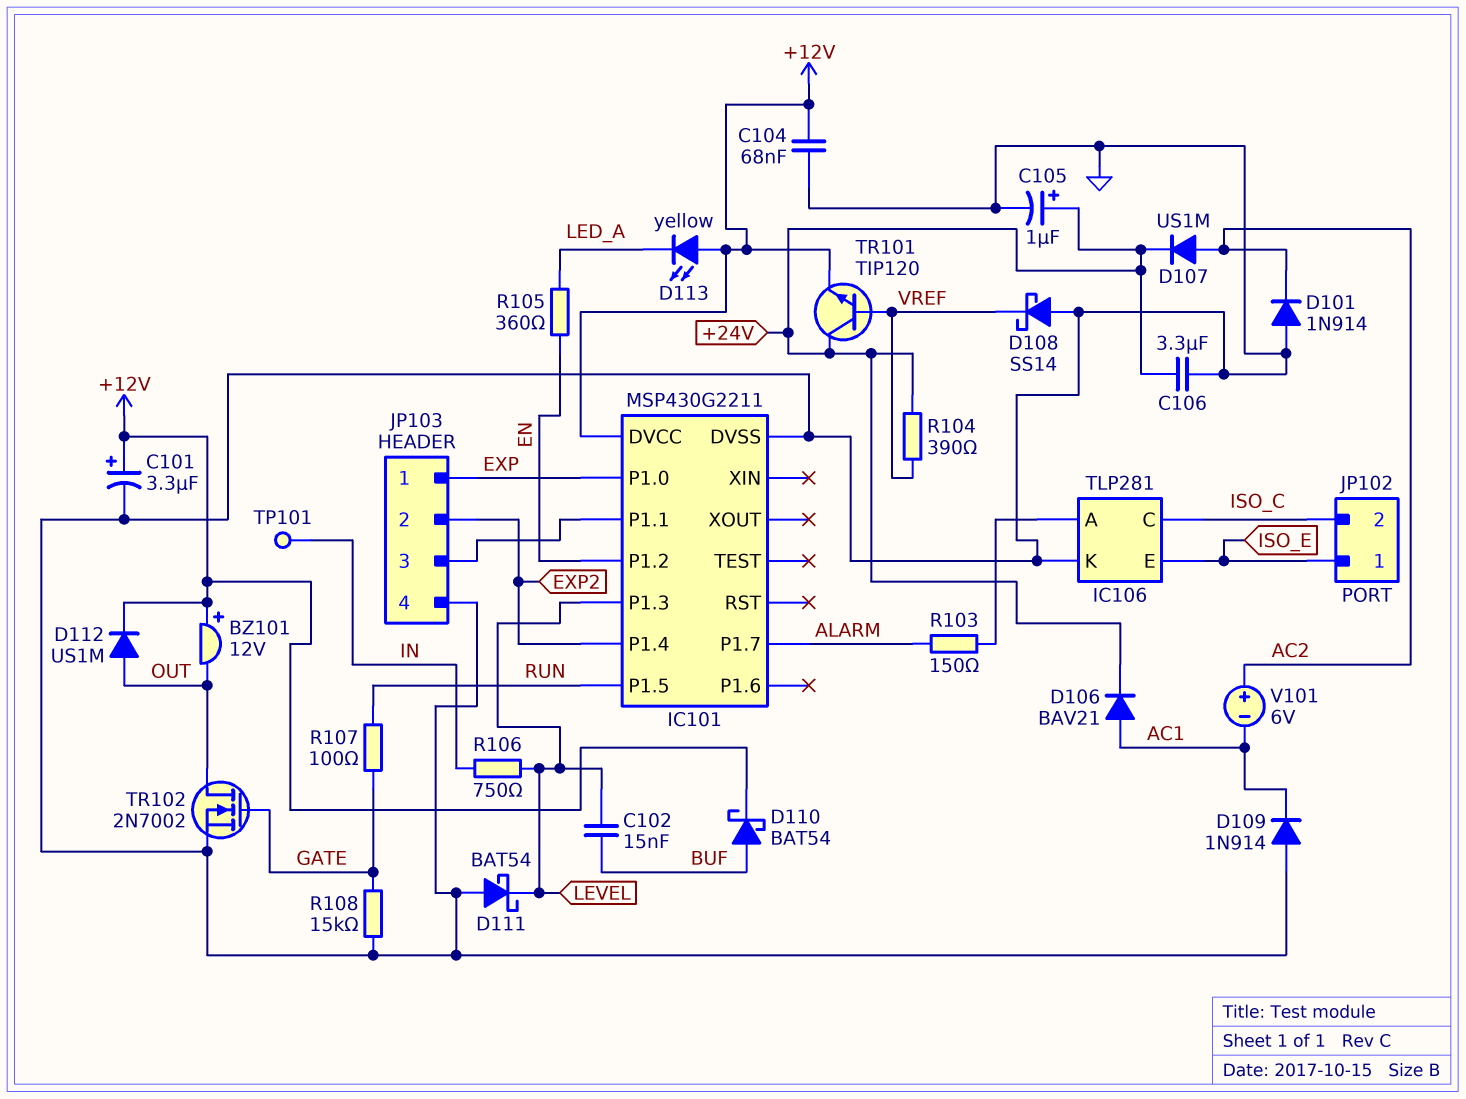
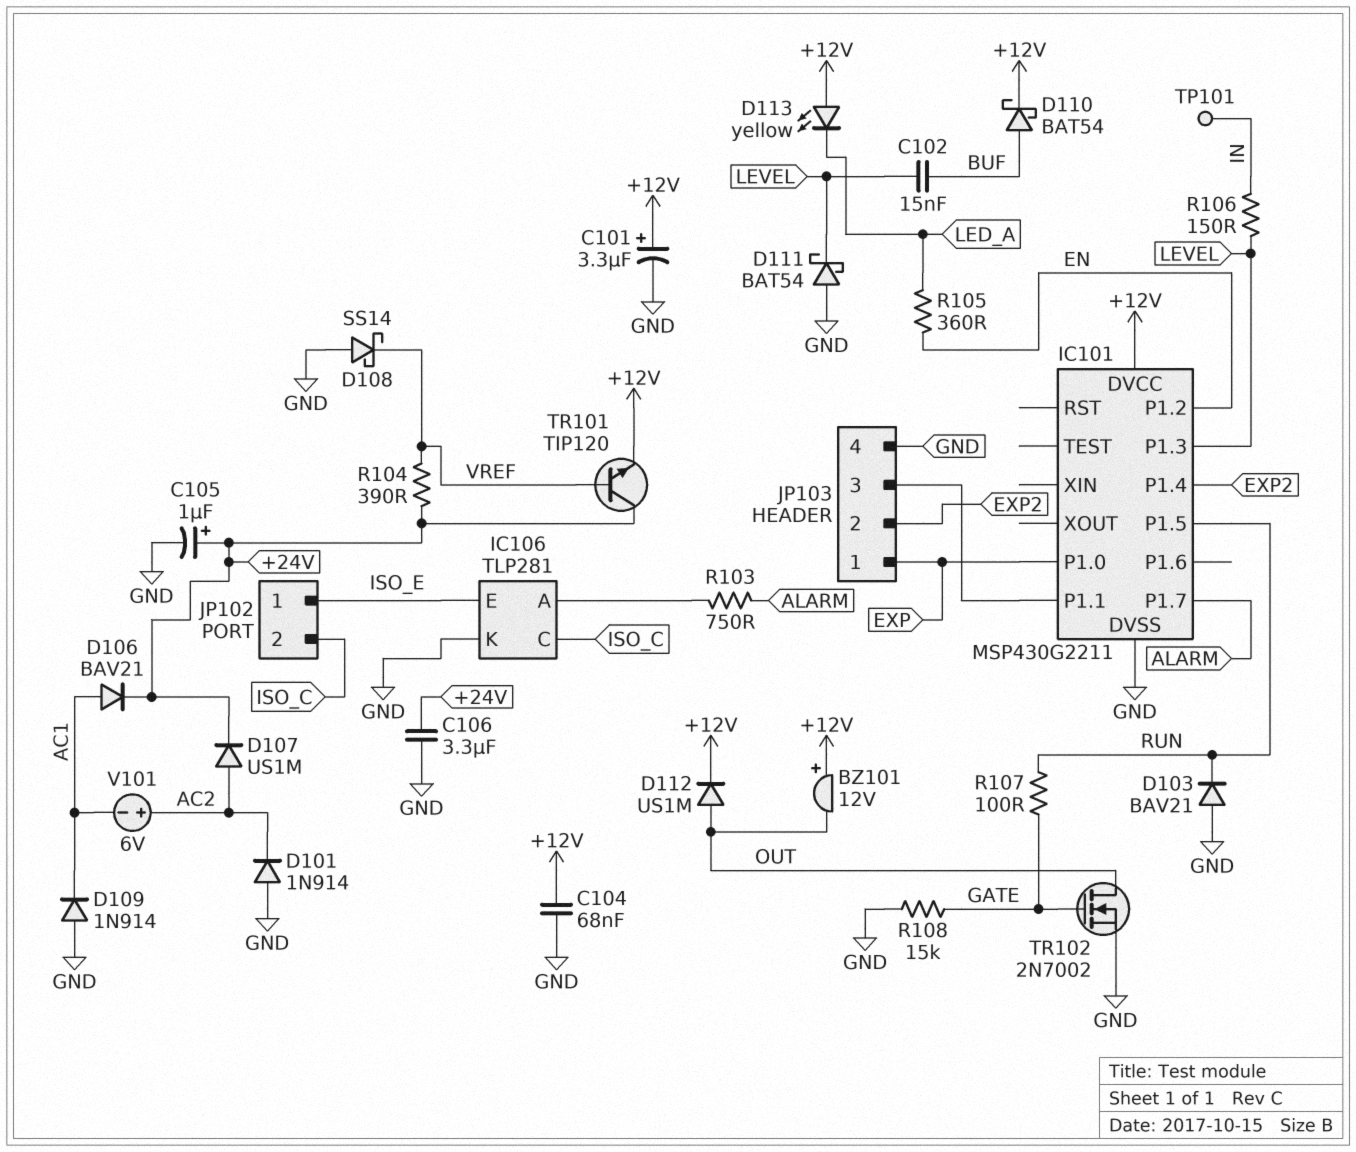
D103: none -> diode BAV21 (A GND, K RUN)
R103: 150 (ALARM, IC106/A) -> 750 (ALARM, IC106/A)
R106: 750 (IN, LEVEL) -> 150 (IN, LEVEL)

